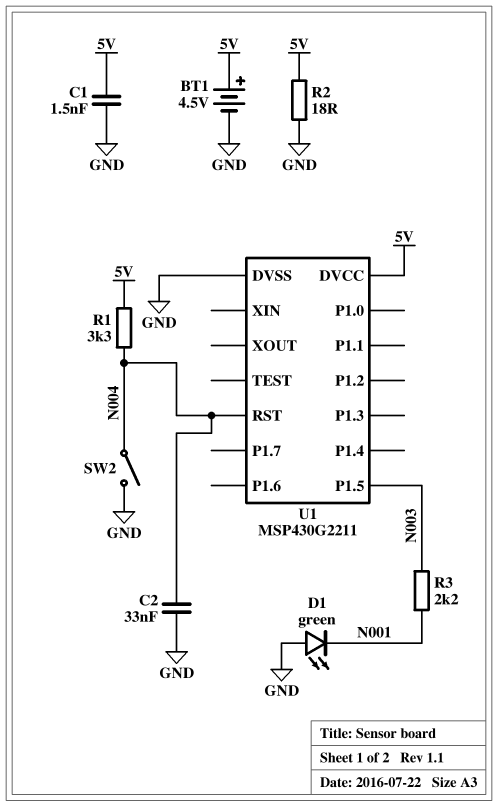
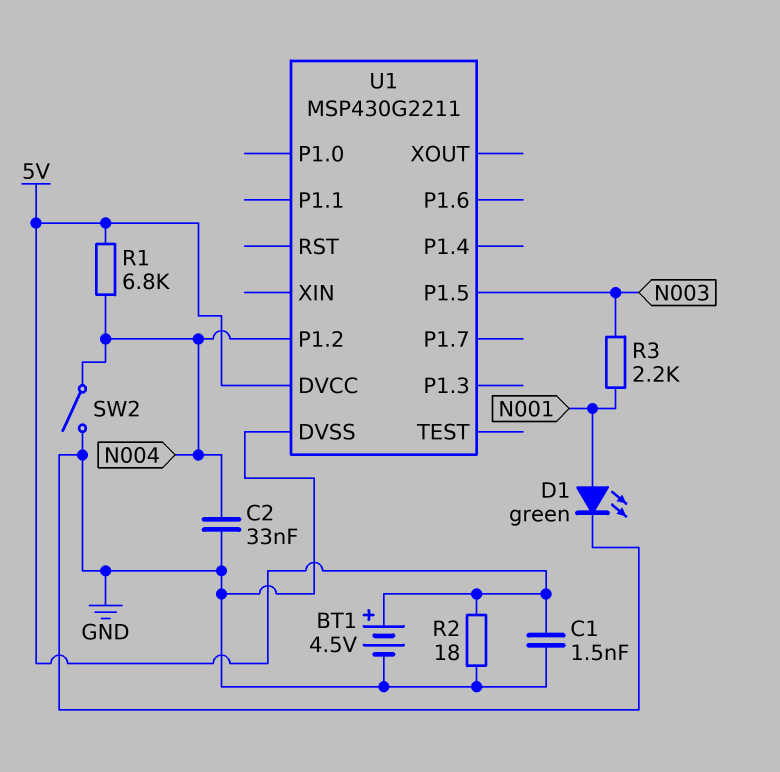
D1: LED green (A GND, K N001) -> LED green (A N001, K GND)
R1: 3.3k (5V, N004) -> 6.8k (5V, N004)
U1 pin P1.2: none -> N004
U1 pin RST: N004 -> none

